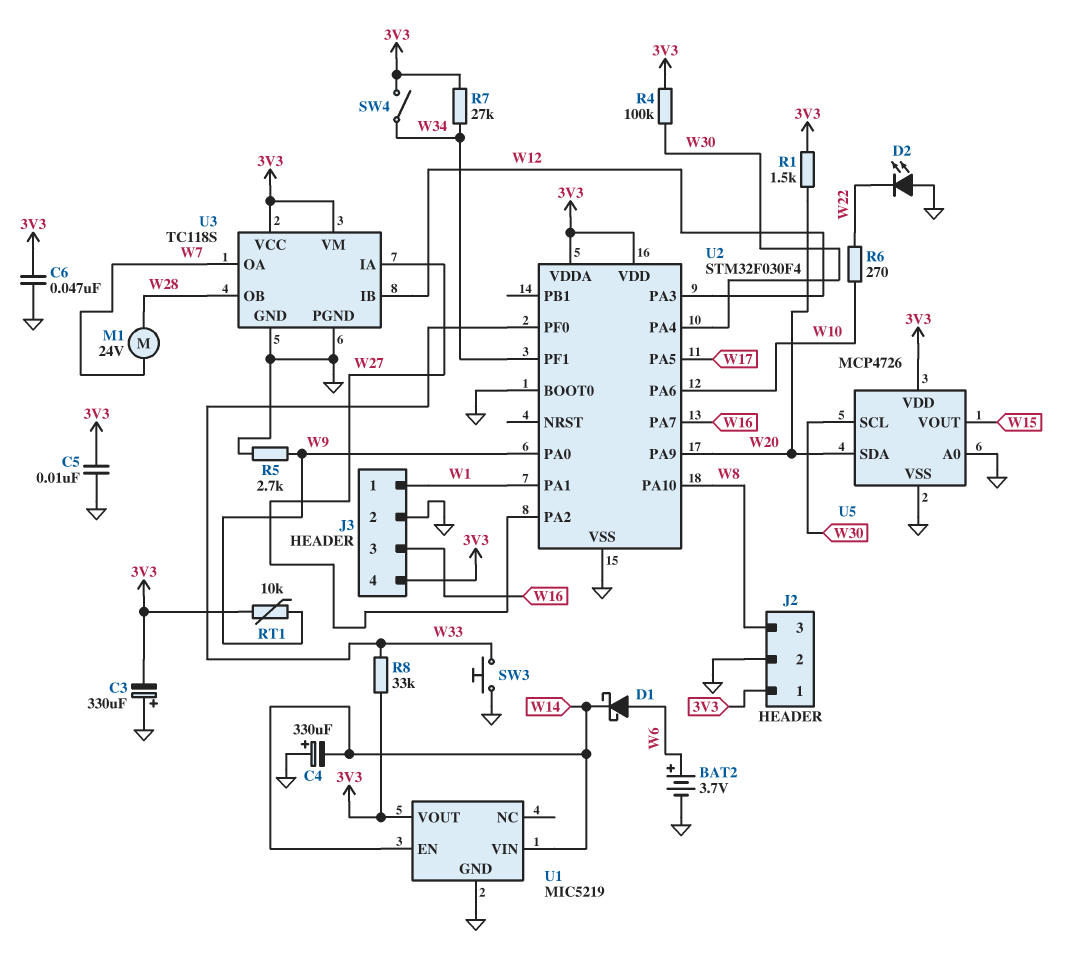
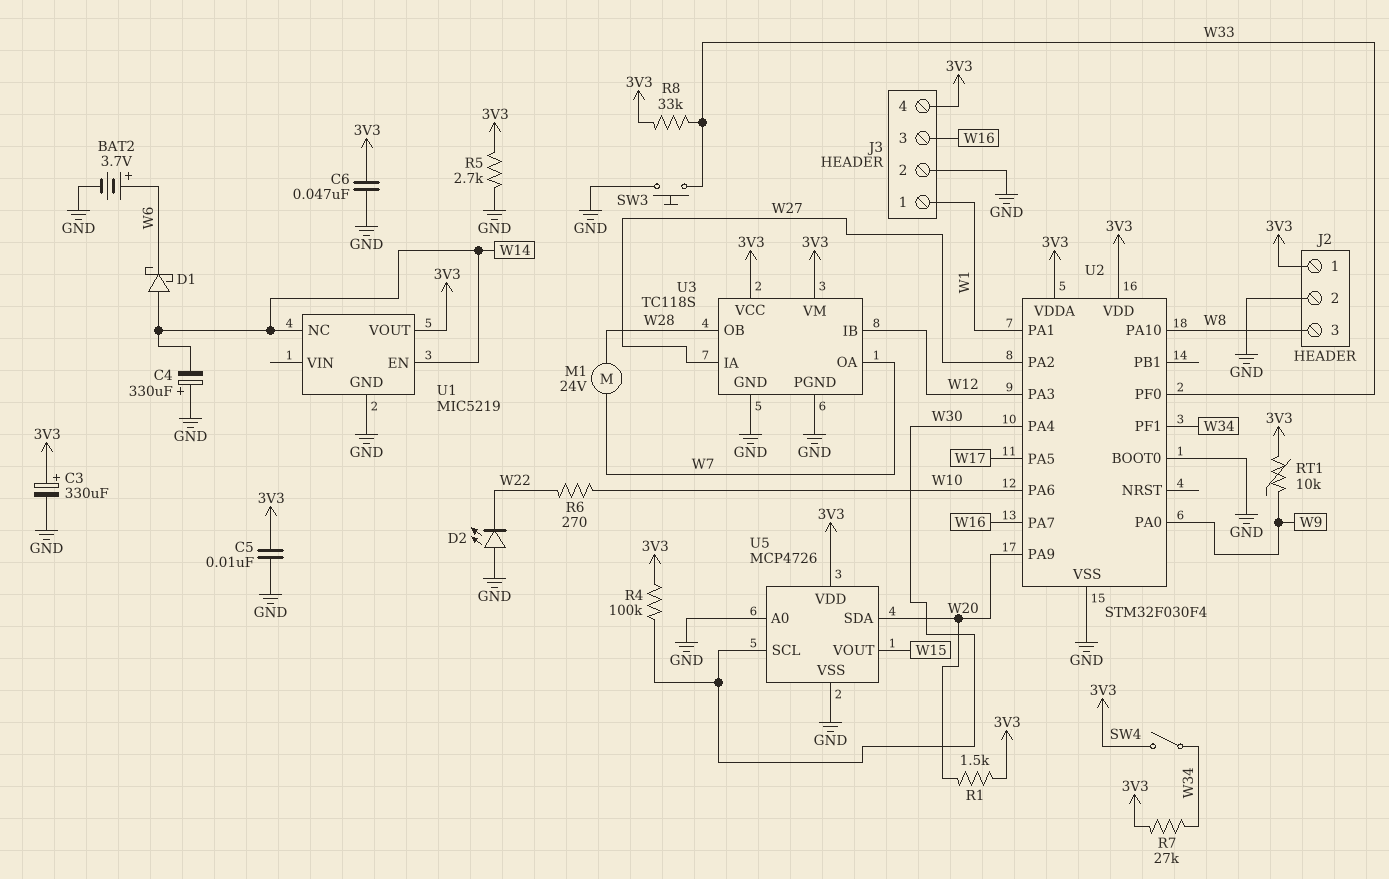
C3: 330uF (plus GND, minus 3V3) -> 330uF (plus 3V3, minus GND)
D1: schottky (A W6, K W14) -> schottky (A W14, K W6)
R5: 2.7k (GND, W9) -> 2.7k (3V3, GND)
U1 pin NC: none -> W14
U1 pin VIN: W14 -> none

